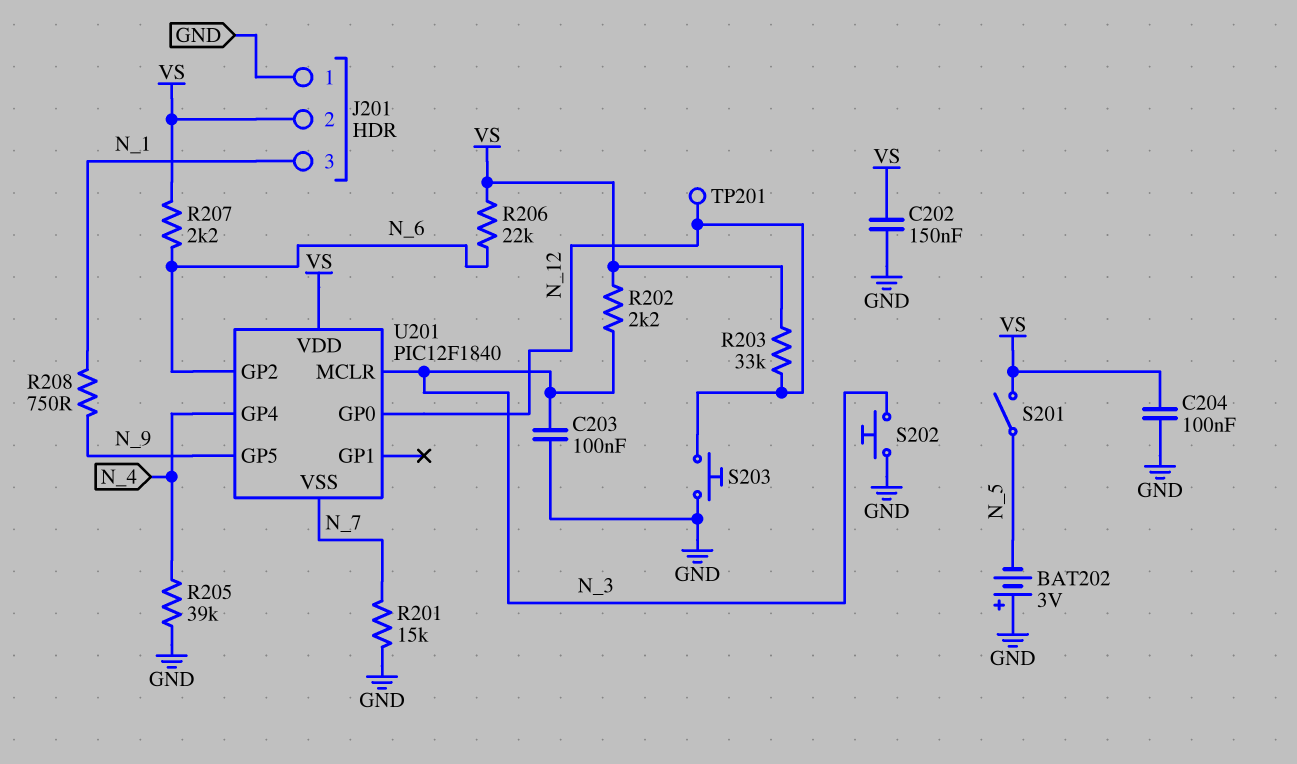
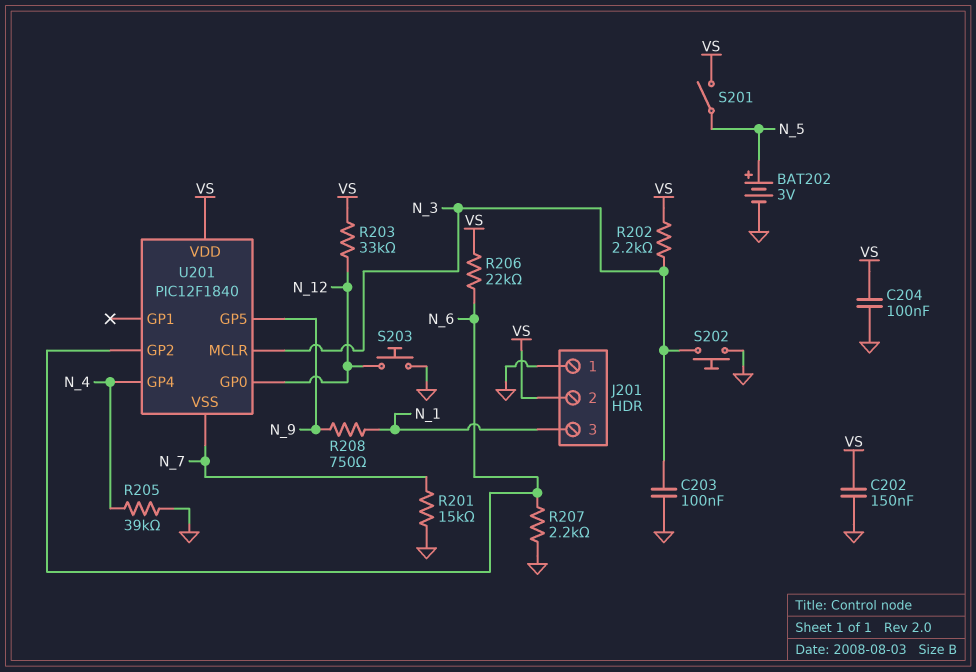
BAT202: 3V (plus GND, minus N_5) -> 3V (plus N_5, minus GND)
R207: 2.2k (N_6, VS) -> 2.2k (GND, N_6)
TP201: test point (N_12) -> none

